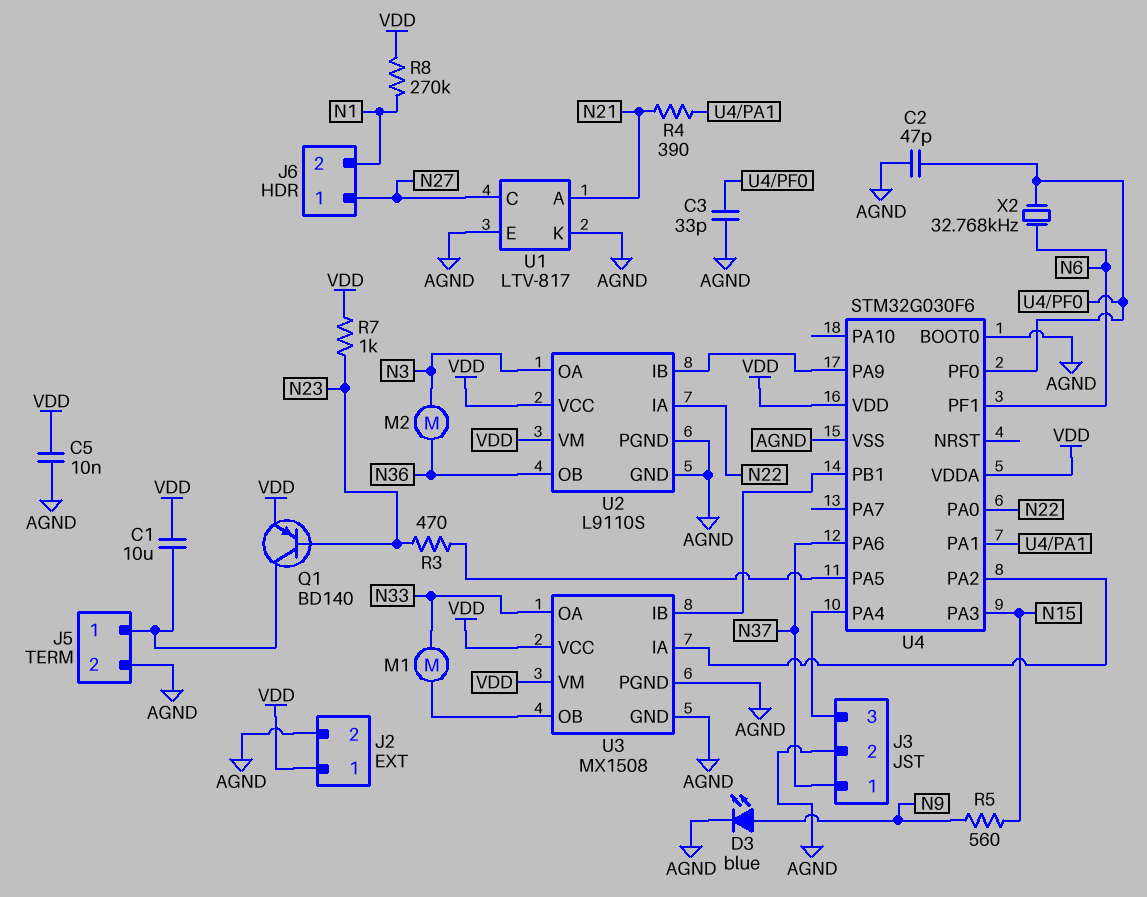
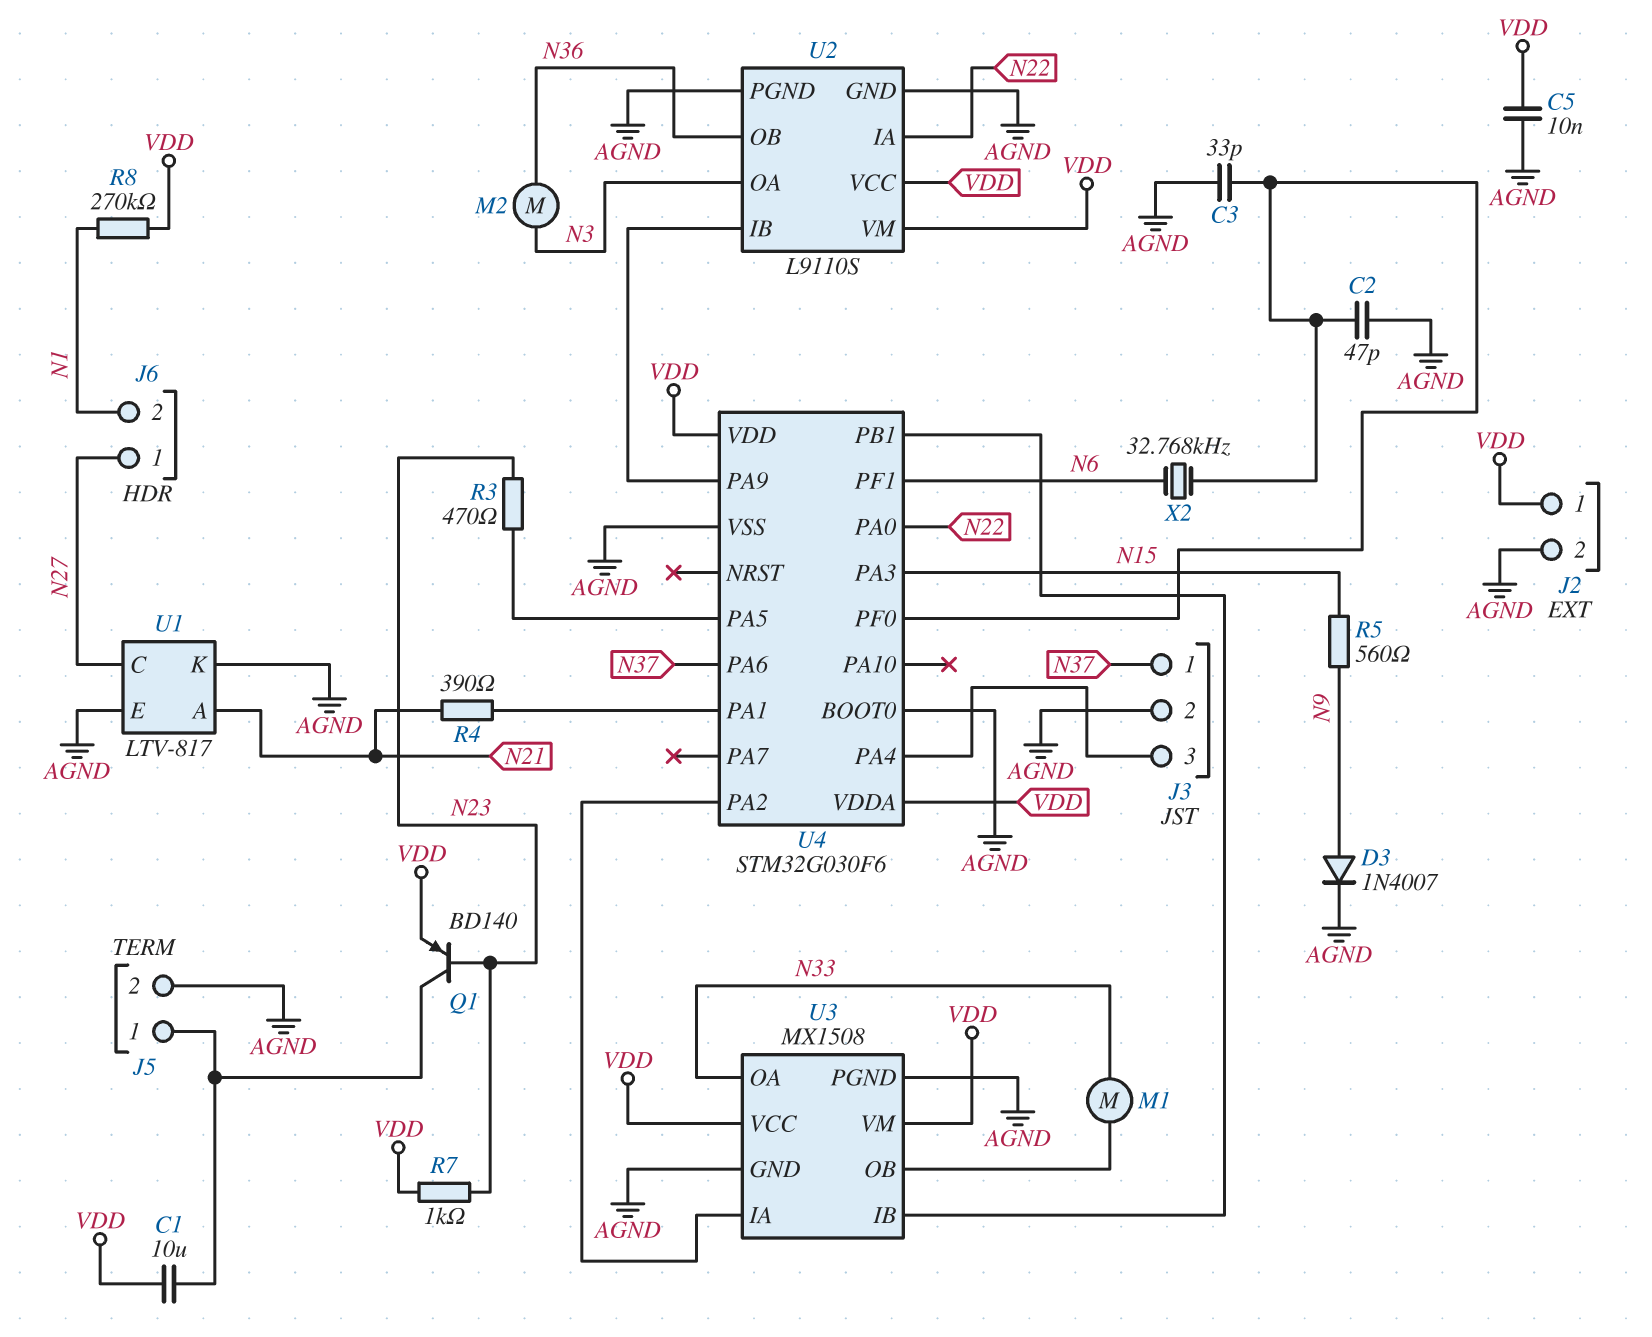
D3: LED blue (A N9, K AGND) -> diode 1N4007 (A N9, K AGND)

